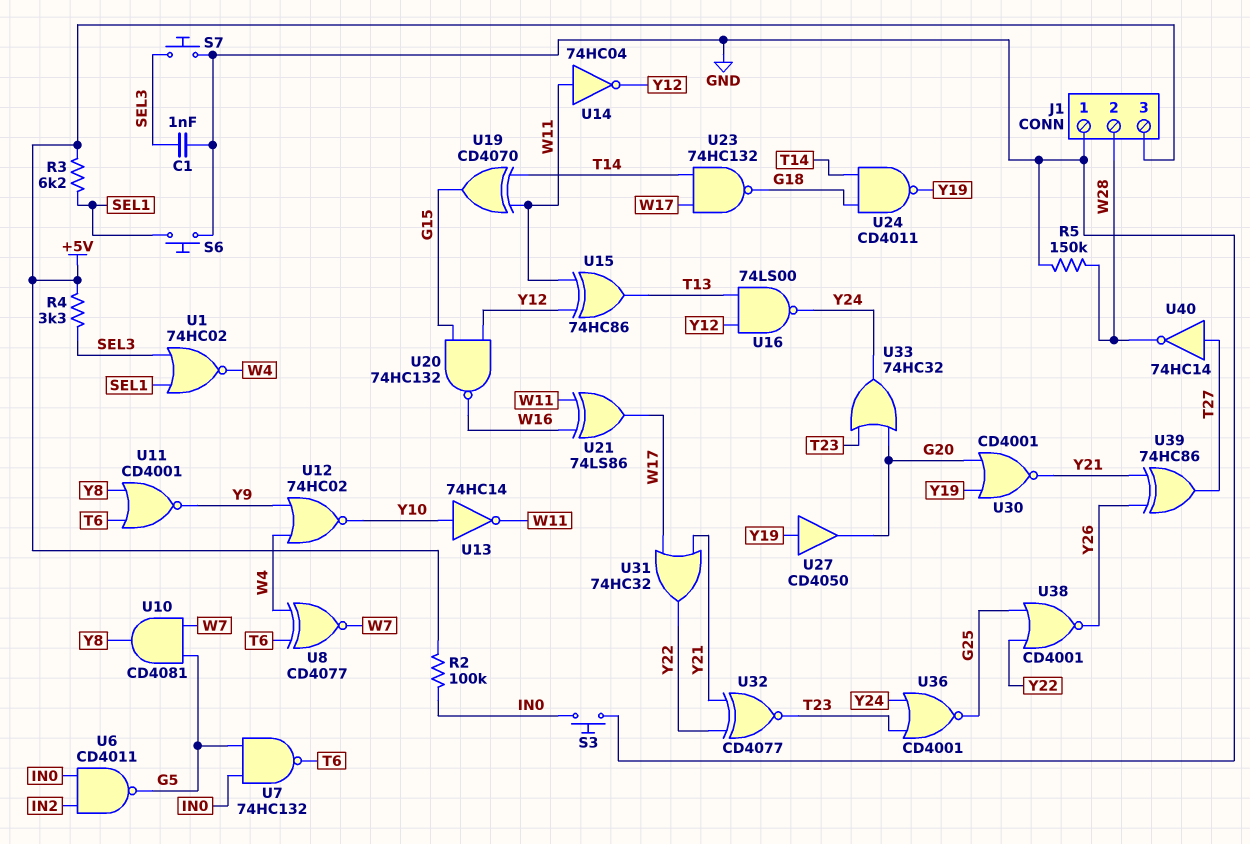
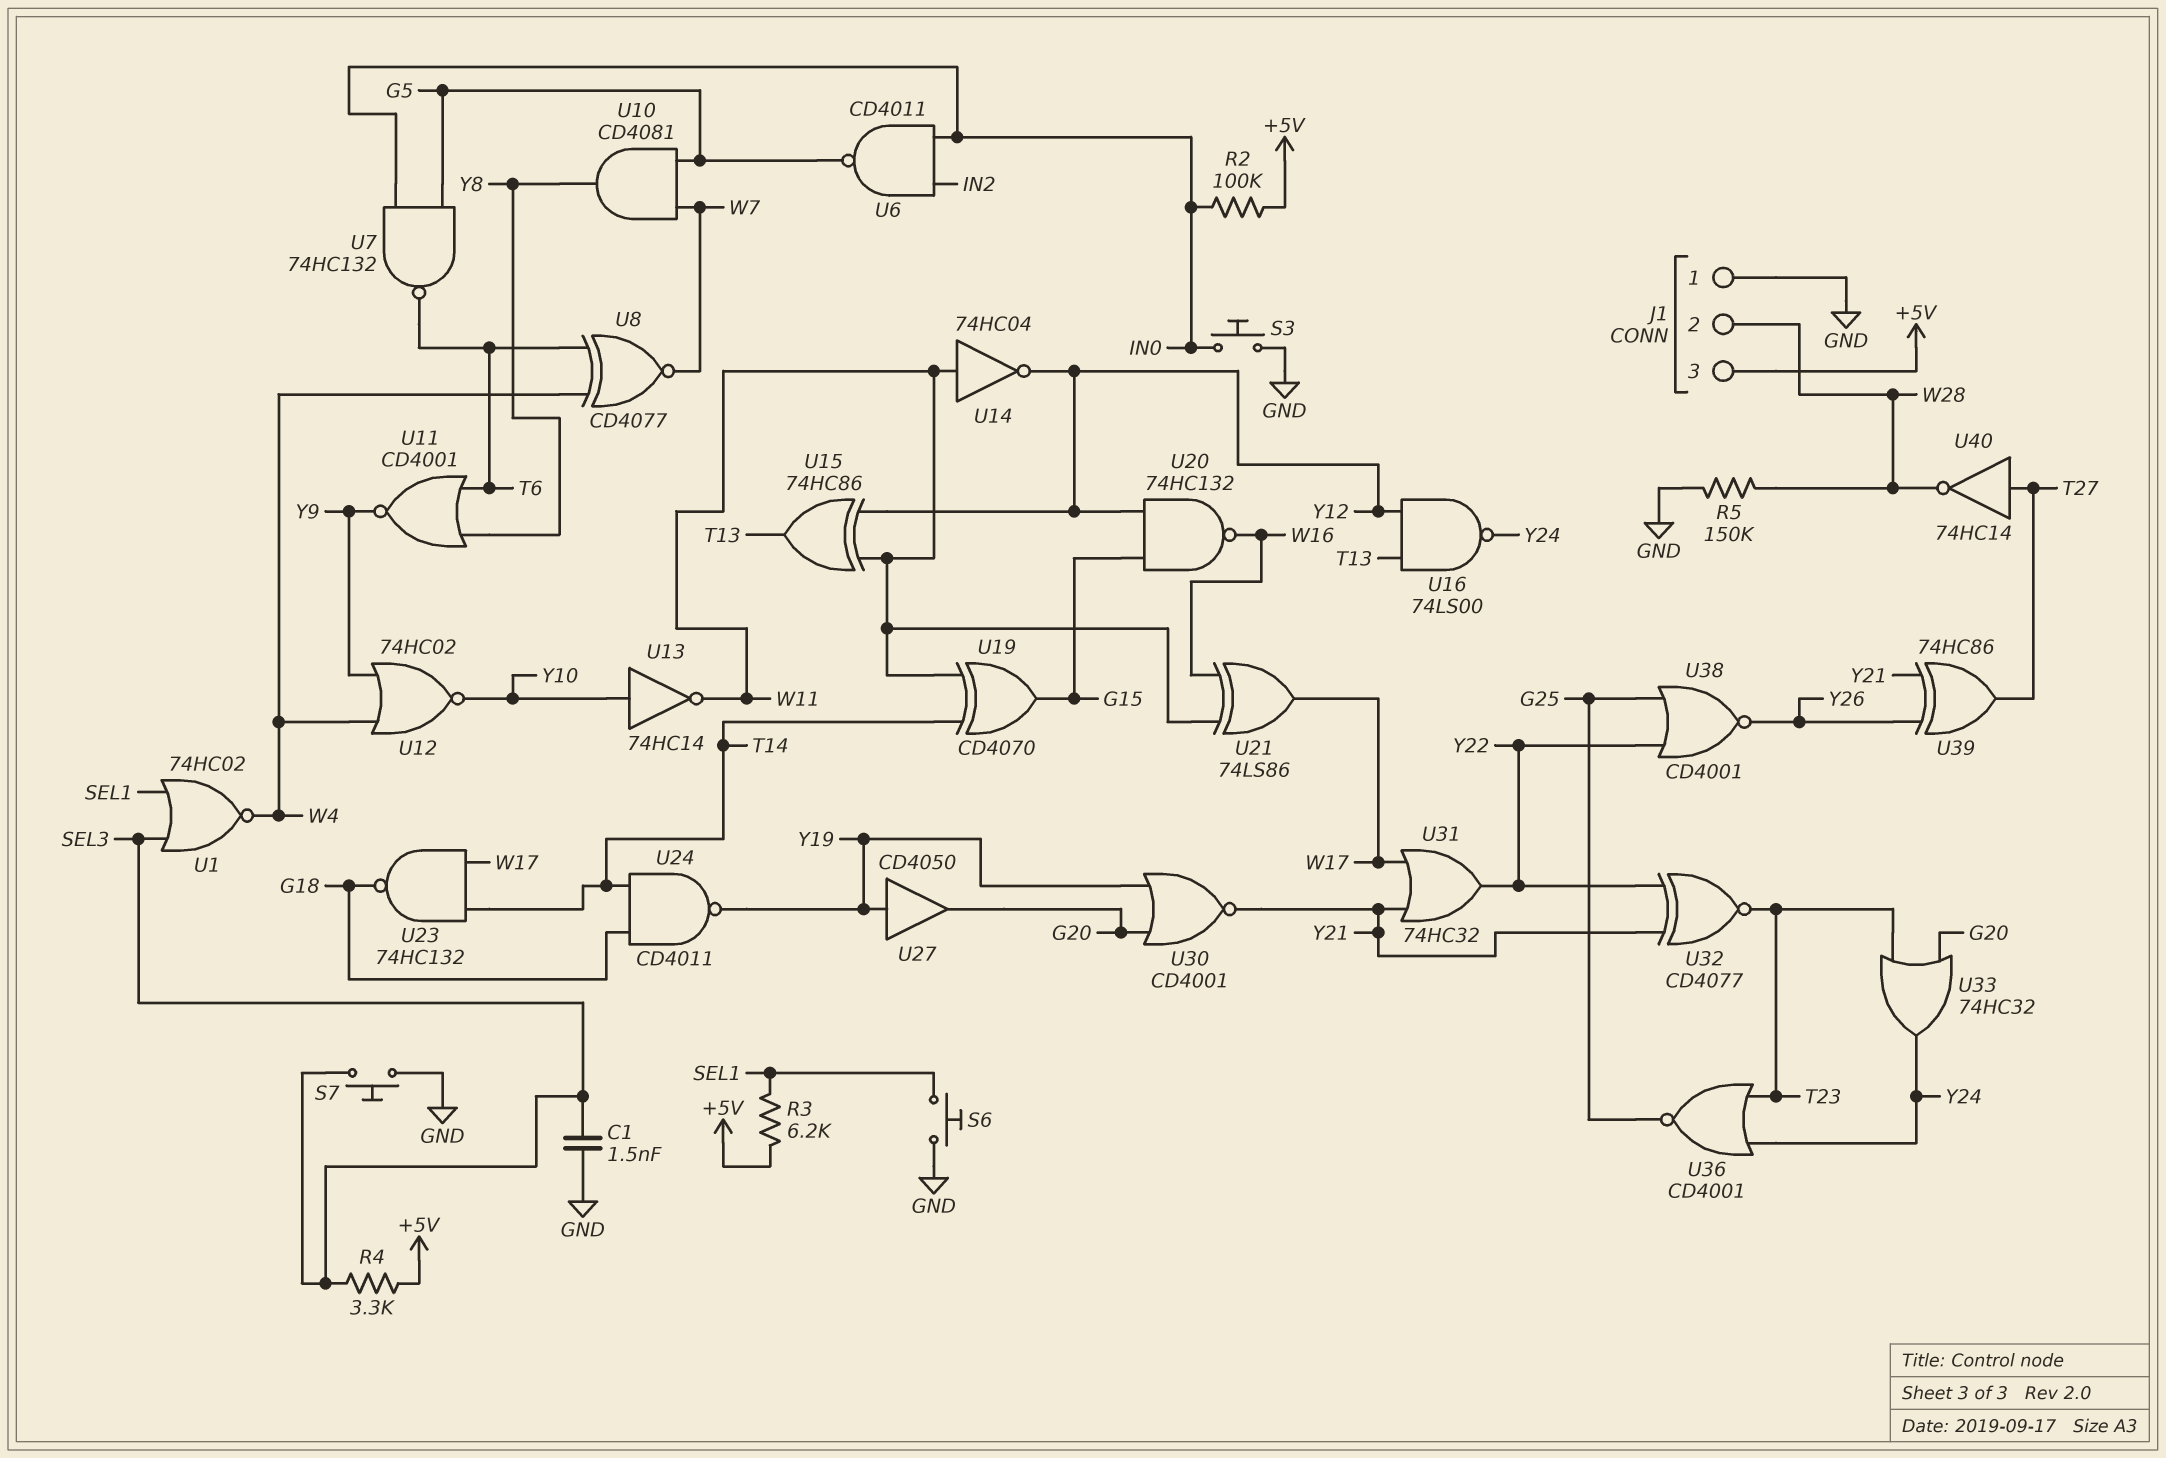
C1: 1nF (GND, SEL3) -> 1.5nF (GND, SEL3)

